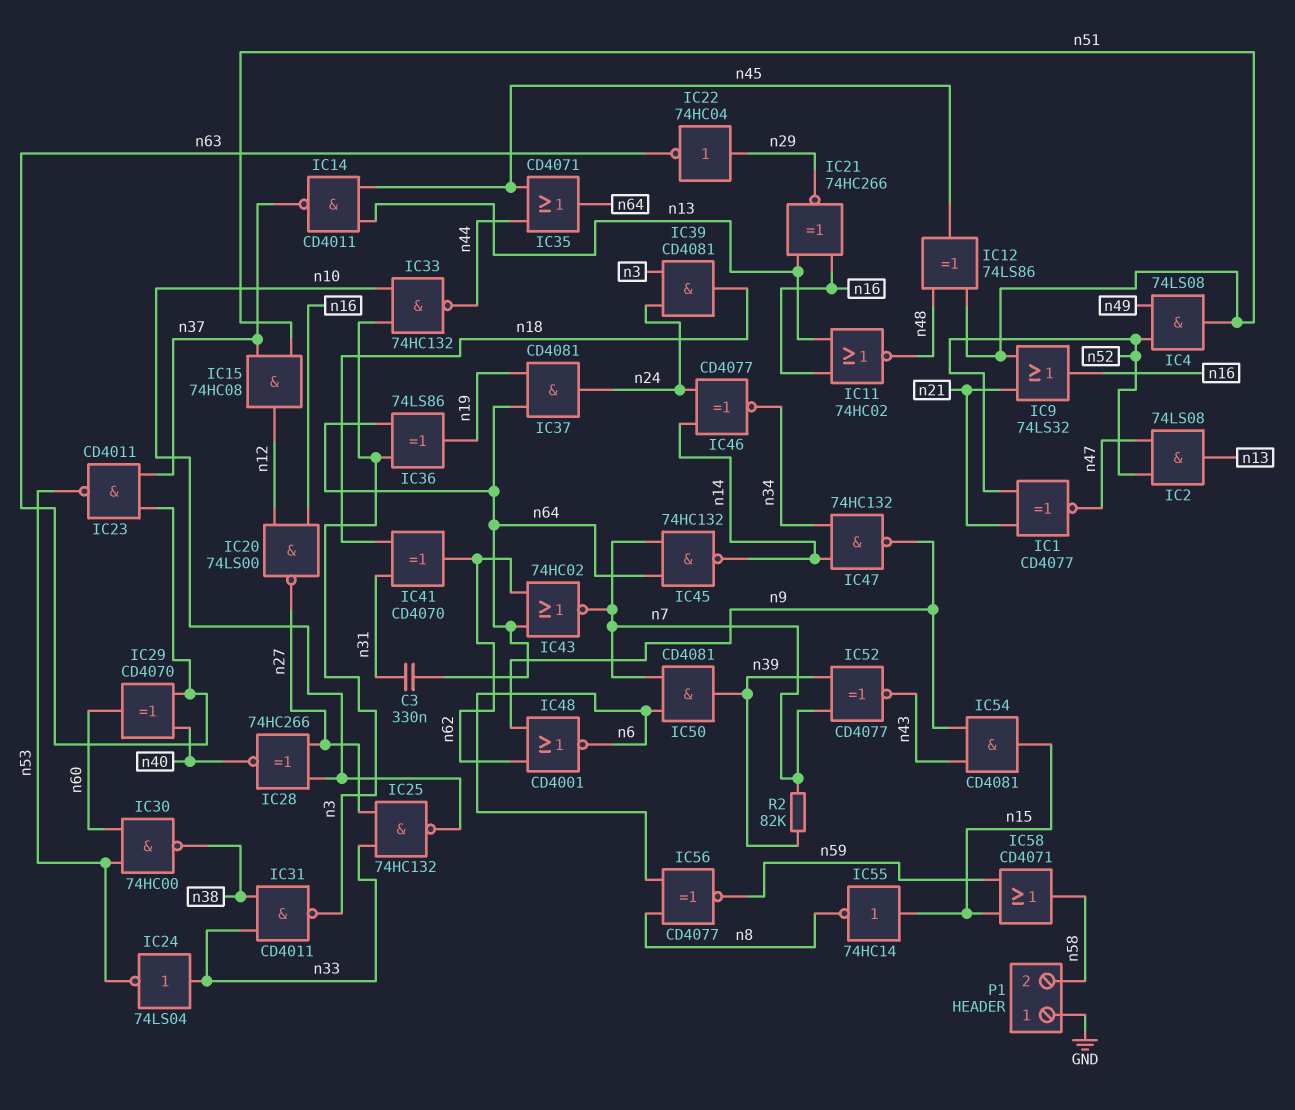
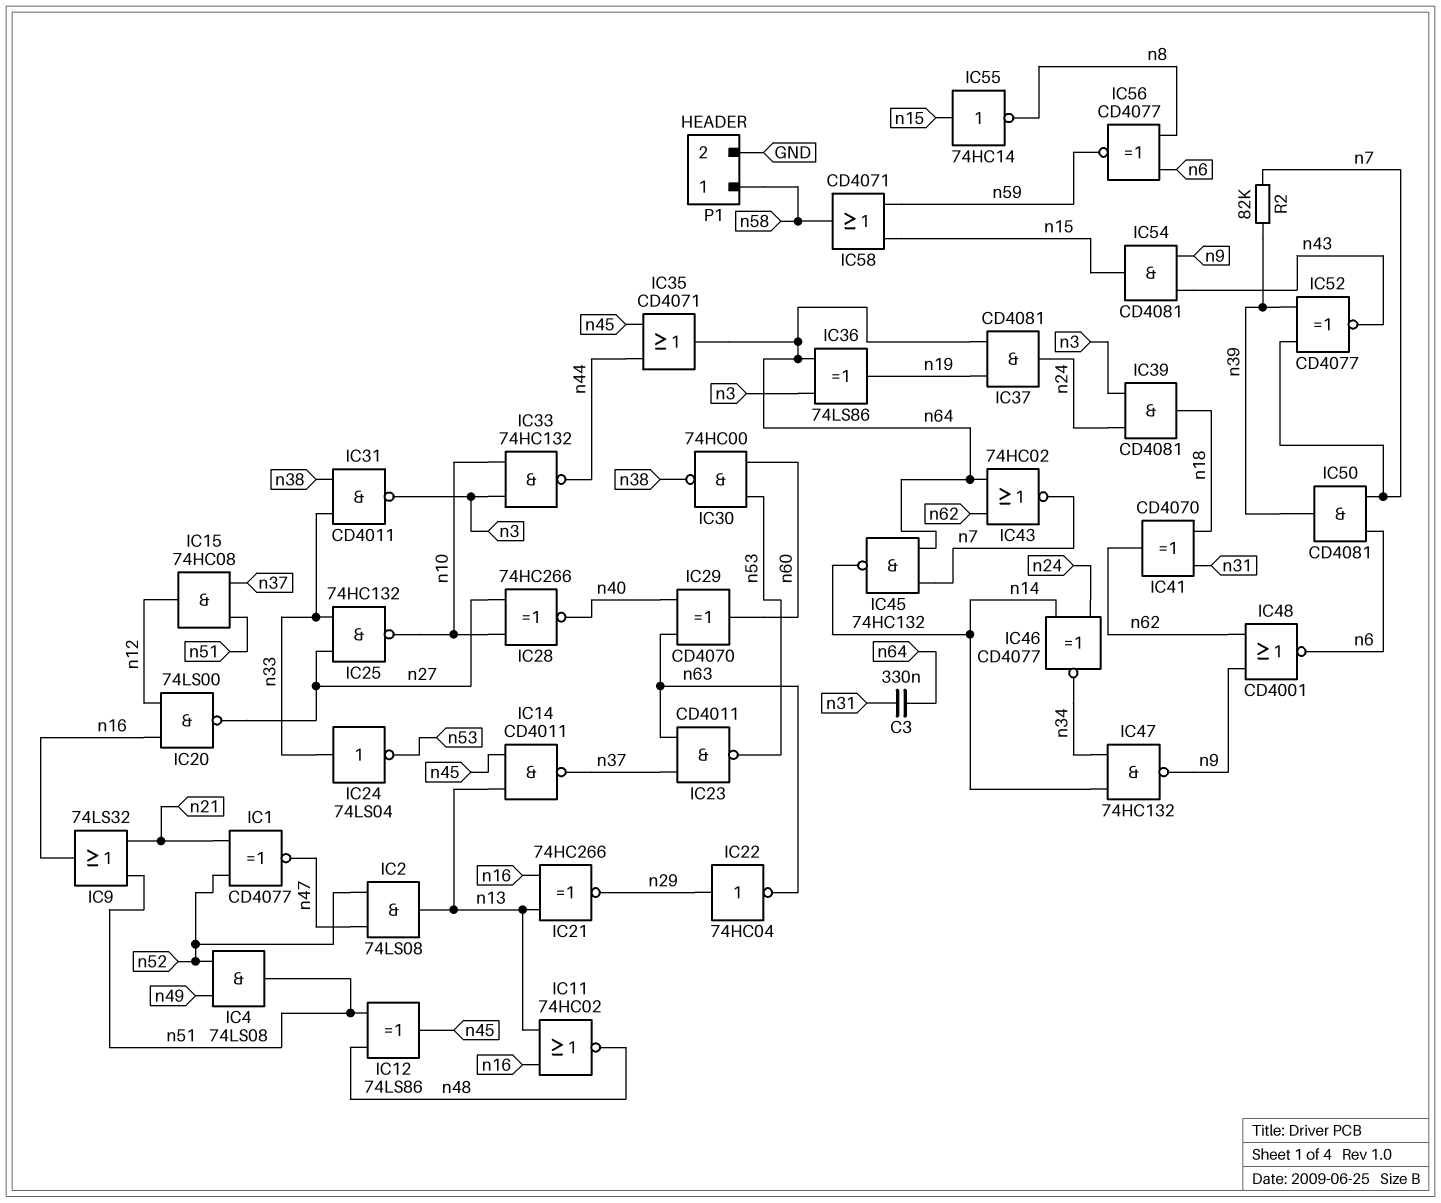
P1 pin 1: GND -> n58
P1 pin 2: n58 -> GND

